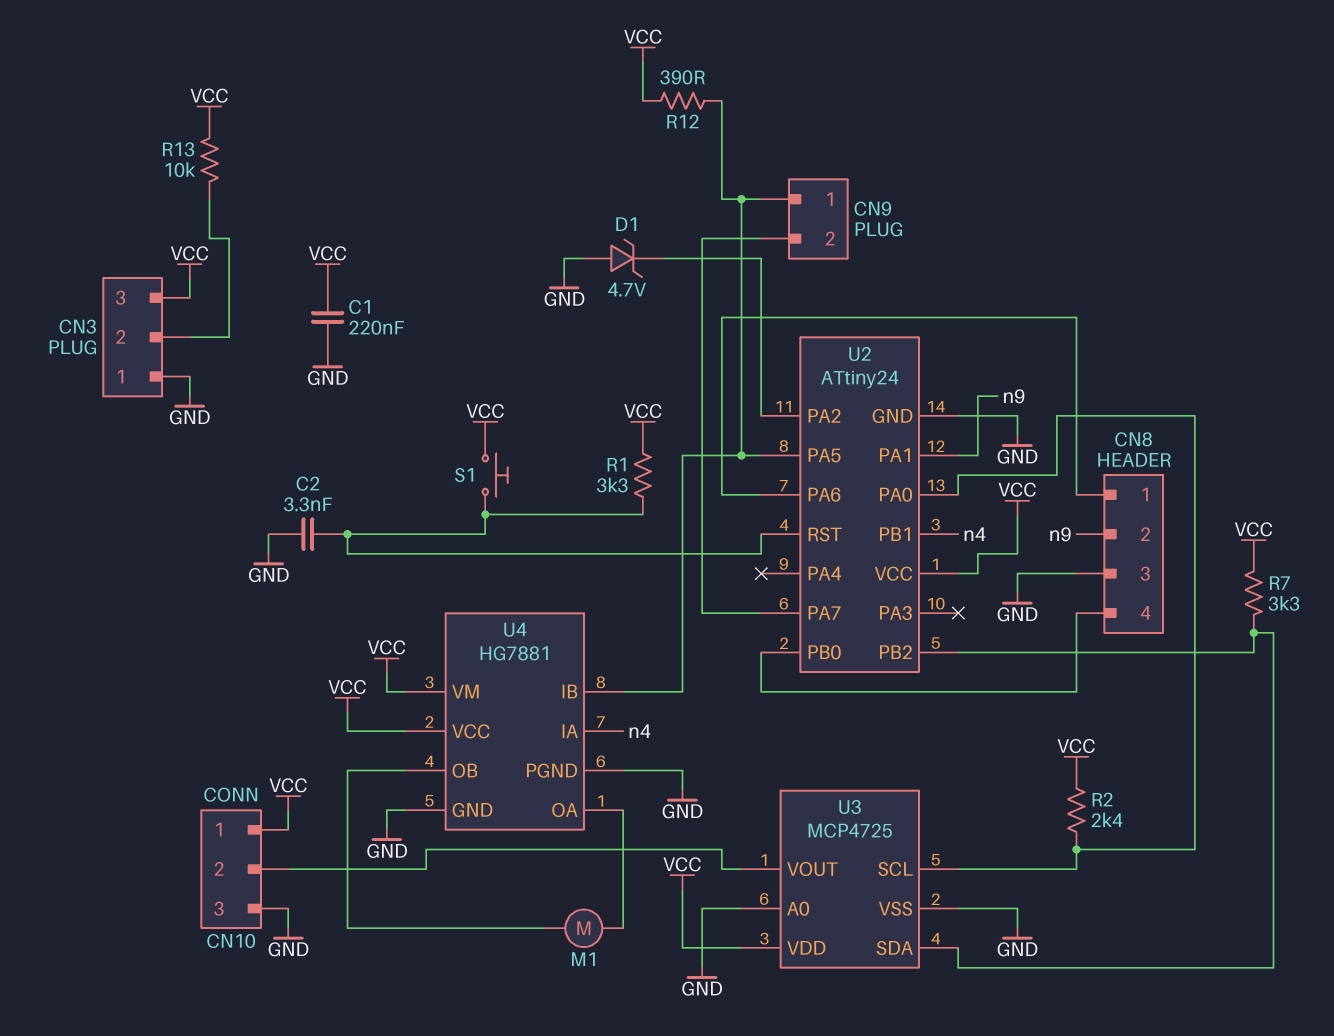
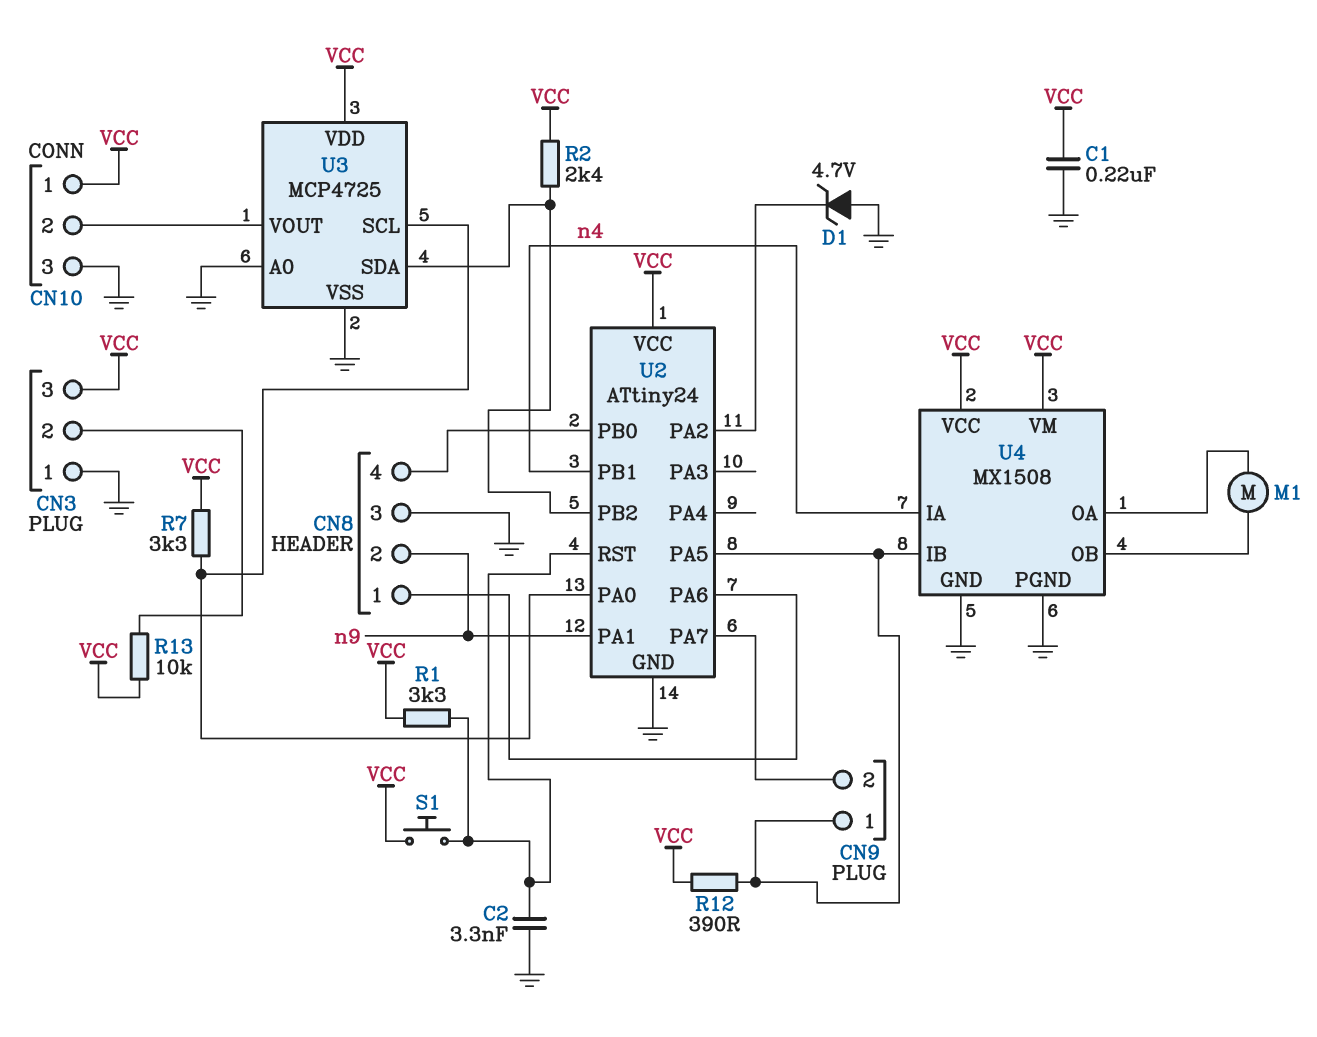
R2: 2.4k (U2/PA0, VCC) -> 2.4k (U2/PB2, VCC)
R7: 3.3k (U2/PB2, VCC) -> 3.3k (U2/PA0, VCC)
U4: HG7881 -> MX1508

